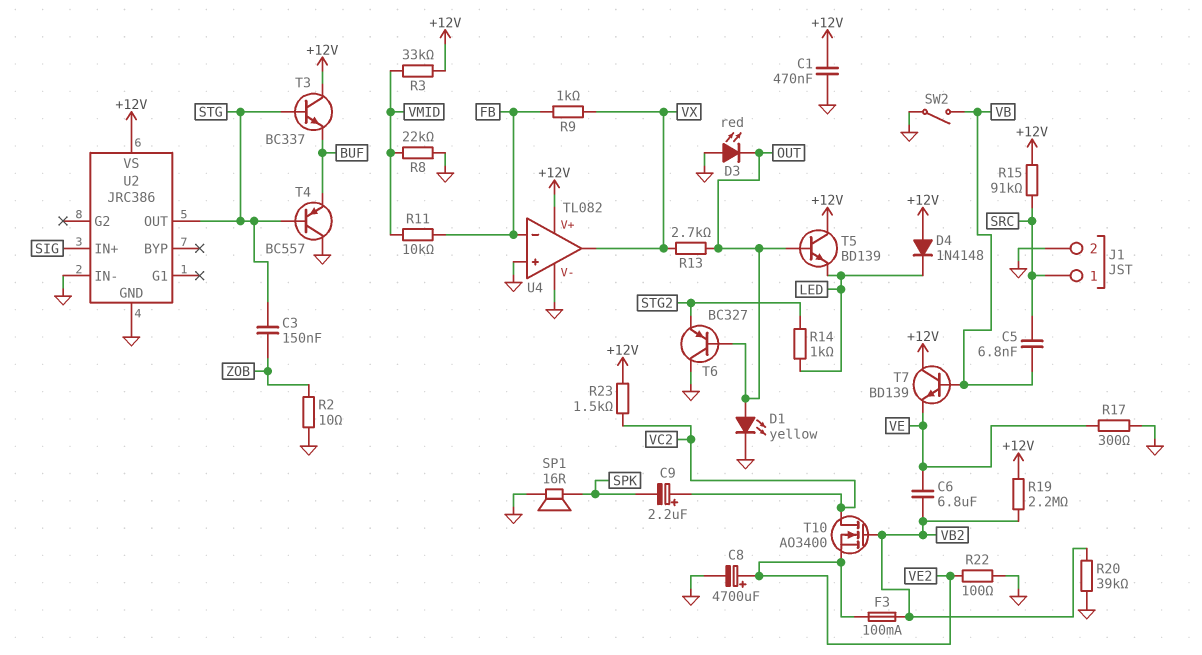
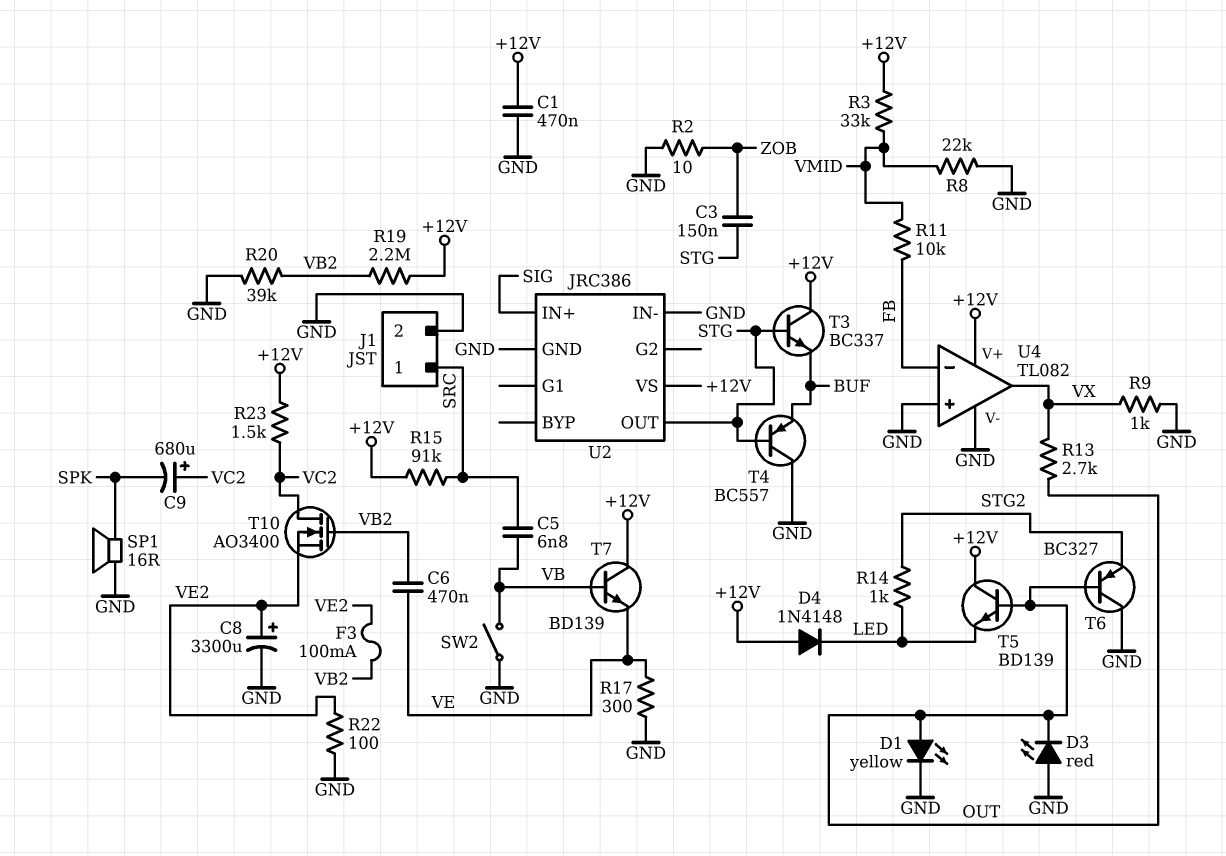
C6: 6.8uF (VB2, VE) -> 470nF (VB2, VE)
C8: 4700uF (plus VE2, minus GND) -> 3300uF (plus VE2, minus GND)
C9: 2.2uF (plus VC2, minus SPK) -> 680uF (plus VC2, minus SPK)
R9: 1k (FB, VX) -> 1k (GND, VX)

